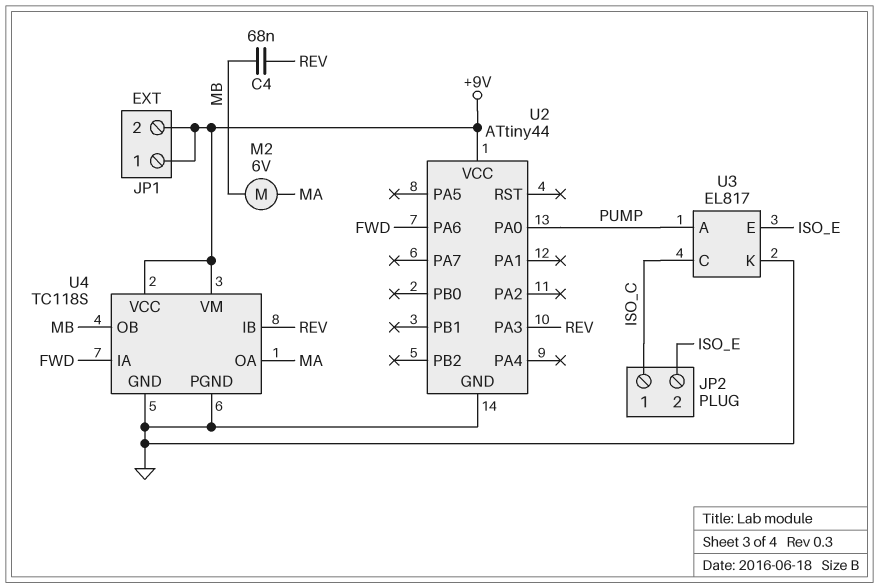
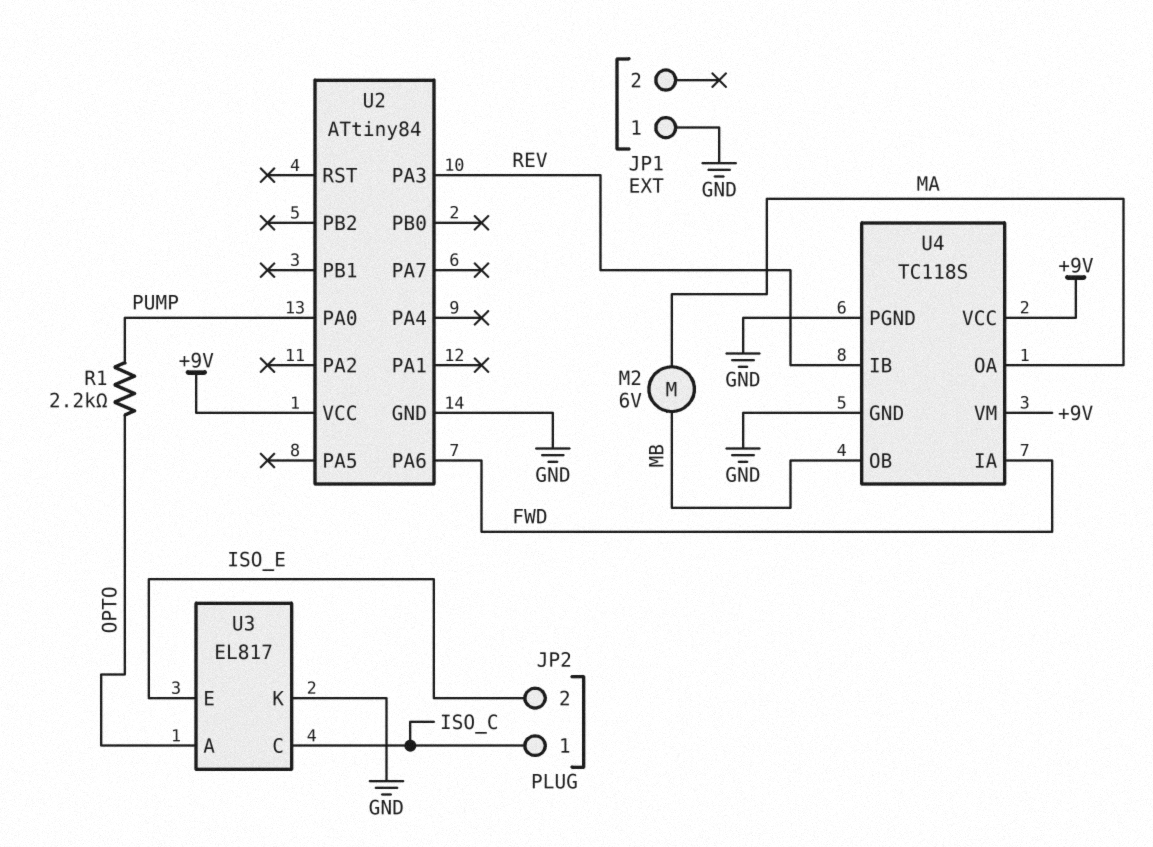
C4: 68nF (MB, REV) -> none
JP1 pin 1: +9V -> GND
JP1 pin 2: +9V -> none
R1: none -> 2.2k (OPTO, PUMP)
U2: ATtiny44 -> ATtiny84
U3 pin A: PUMP -> OPTO

